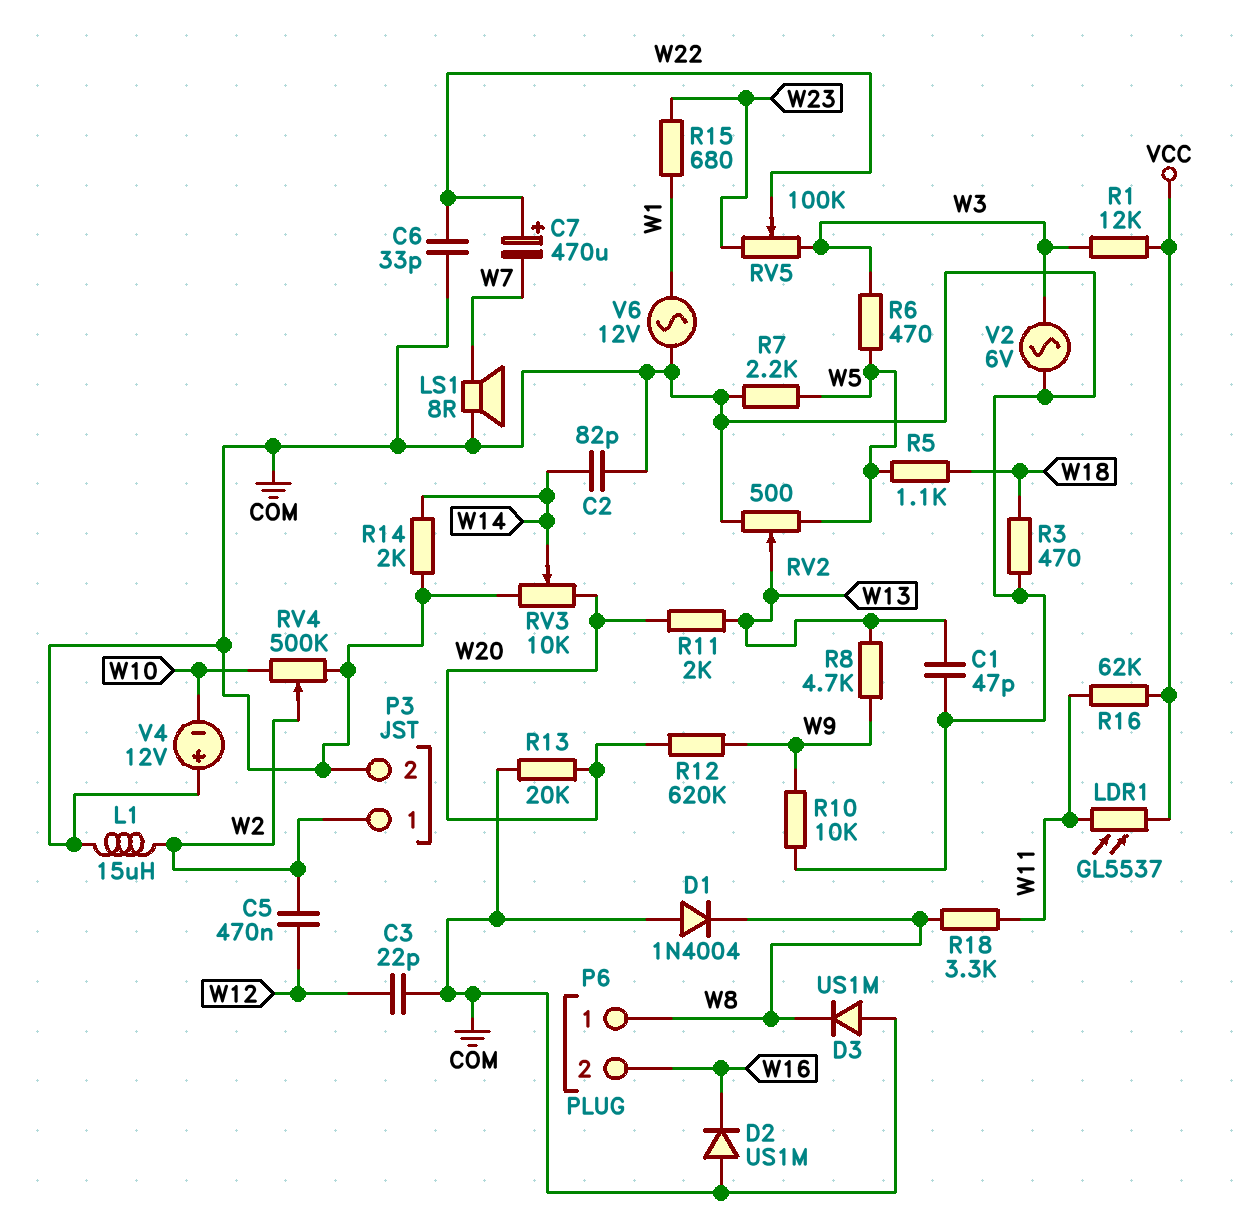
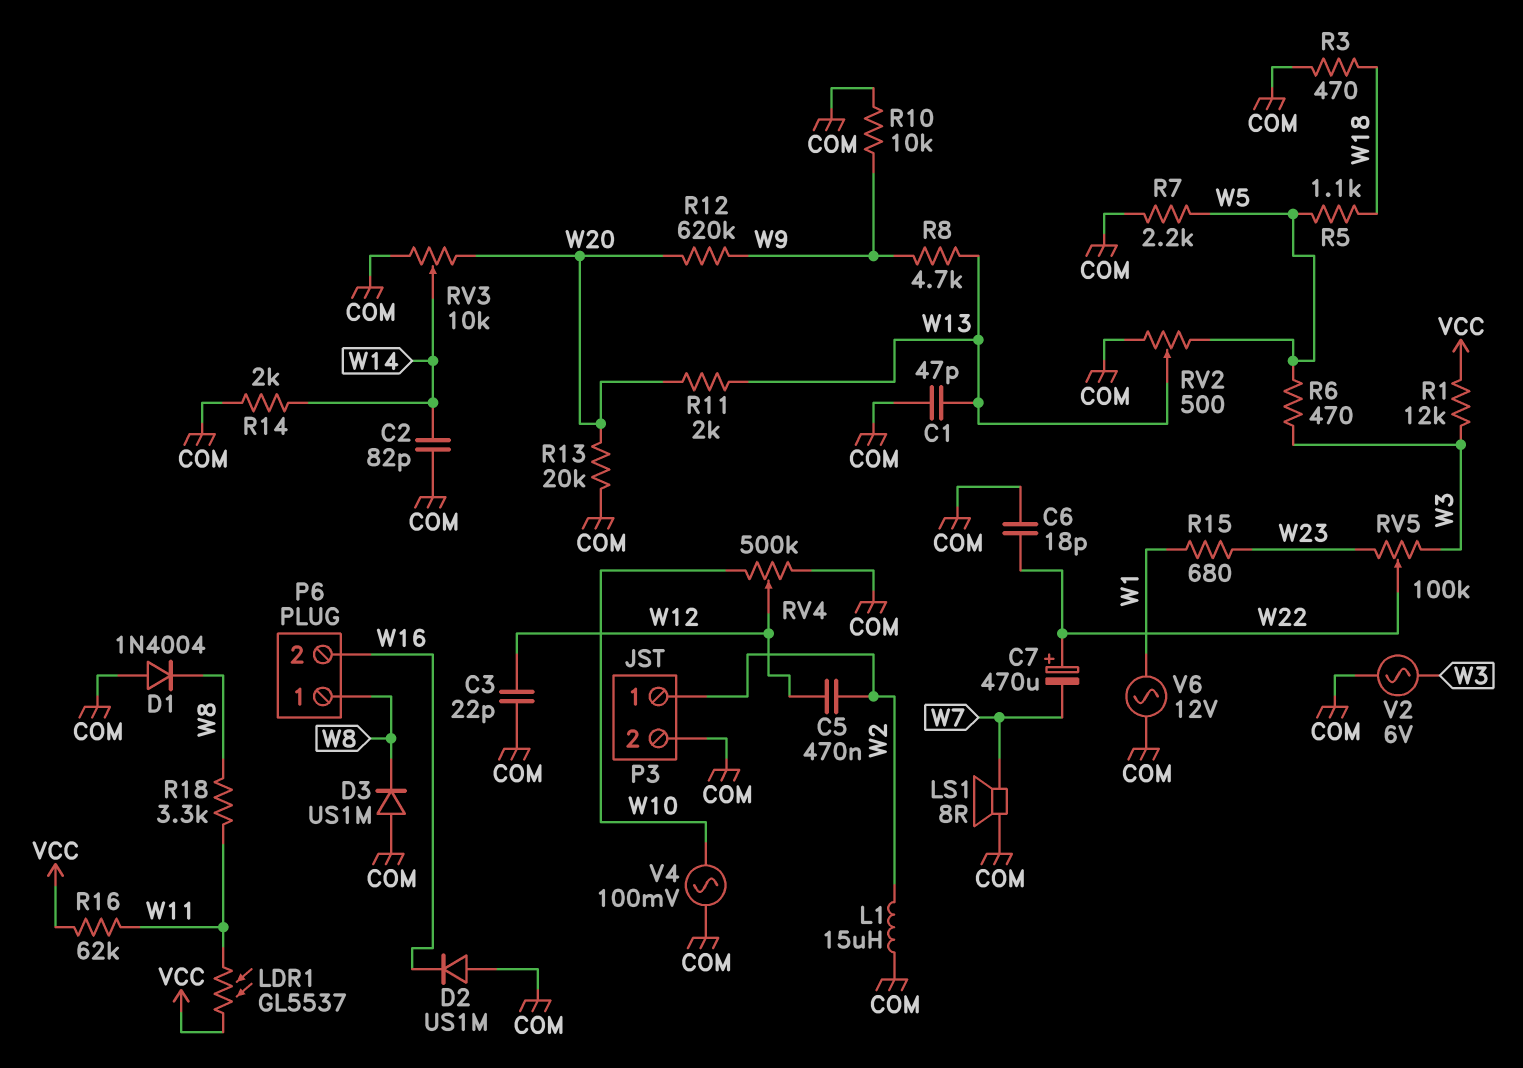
C6: 33pF (COM, W22) -> 18pF (COM, W22)
RV4: 500k (COM, W10, wiper W2) -> 500k (COM, W10, wiper W12)
V4: 12V (plus COM, minus W10) -> AC 100mV (COM, W10)

